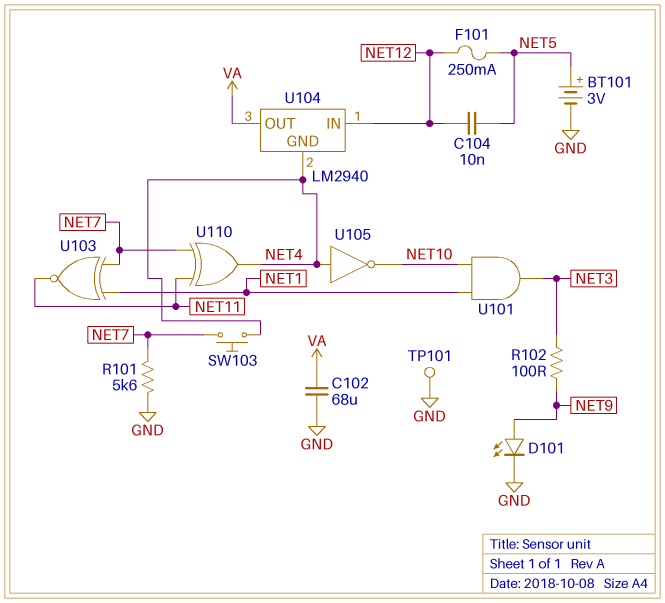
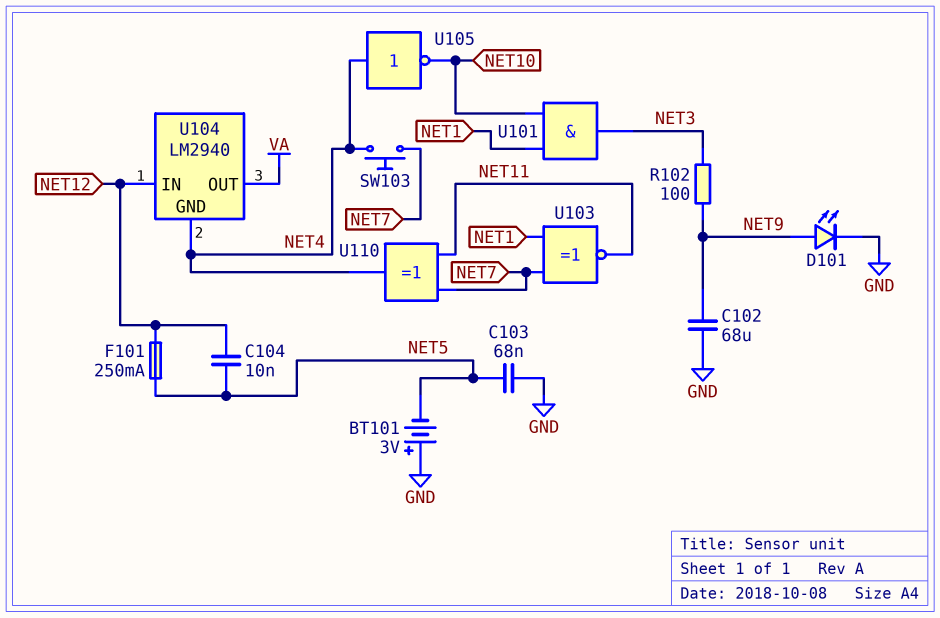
BT101: 3V (plus NET5, minus GND) -> 3V (plus GND, minus NET5)
C102: 68uF (GND, VA) -> 68uF (GND, NET9)
C103: none -> 68nF (GND, NET5)
R101: 5.6k (GND, NET7) -> none
TP101: test point (GND) -> none

